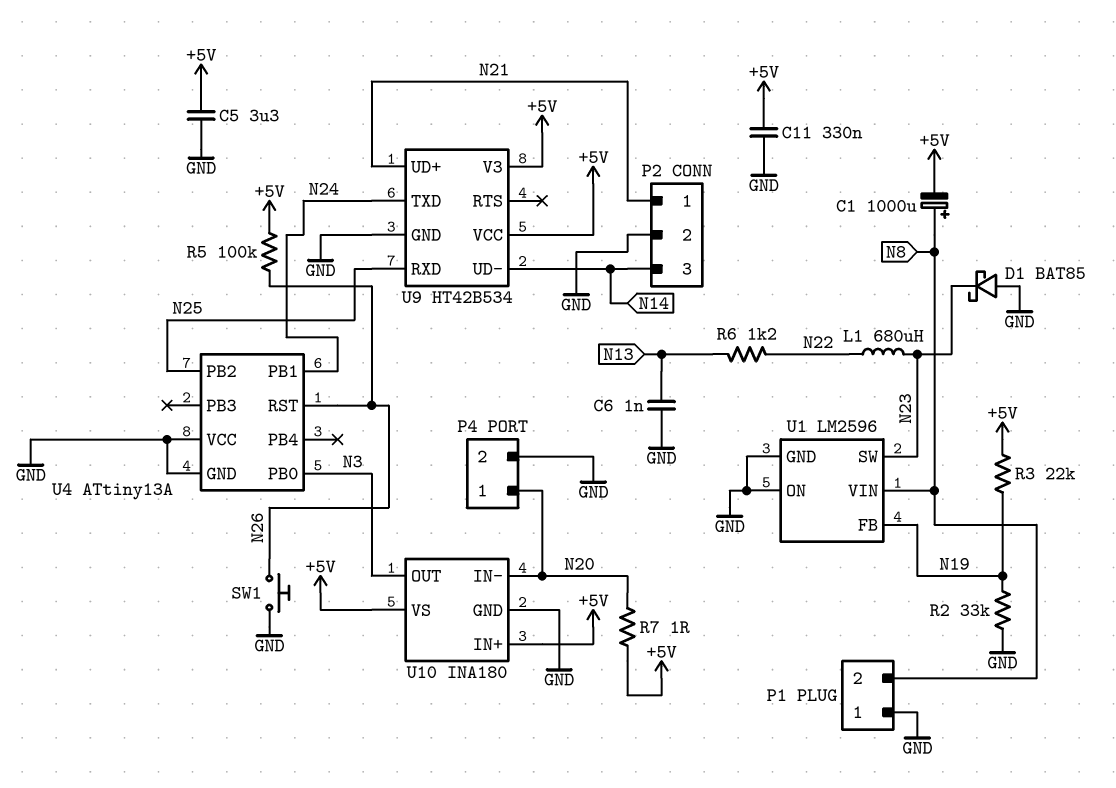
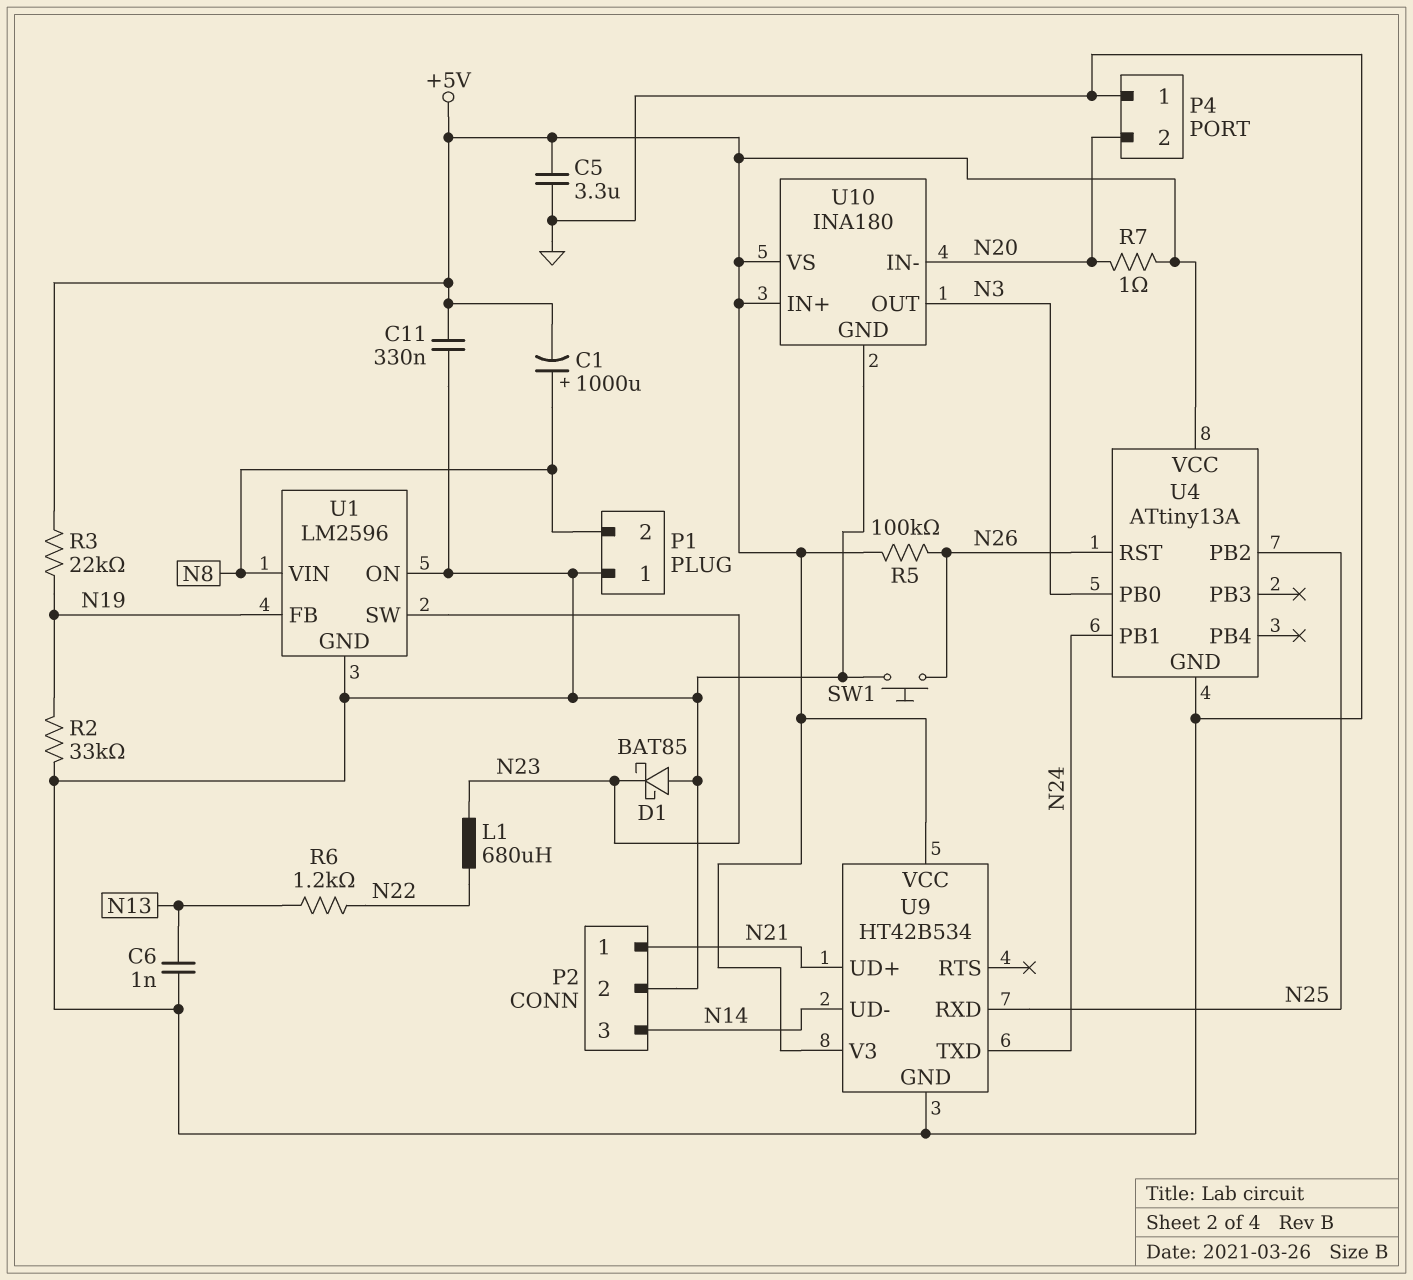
P4 pin 1: N20 -> GND
P4 pin 2: GND -> N20
U4 pin VCC: GND -> +5V

